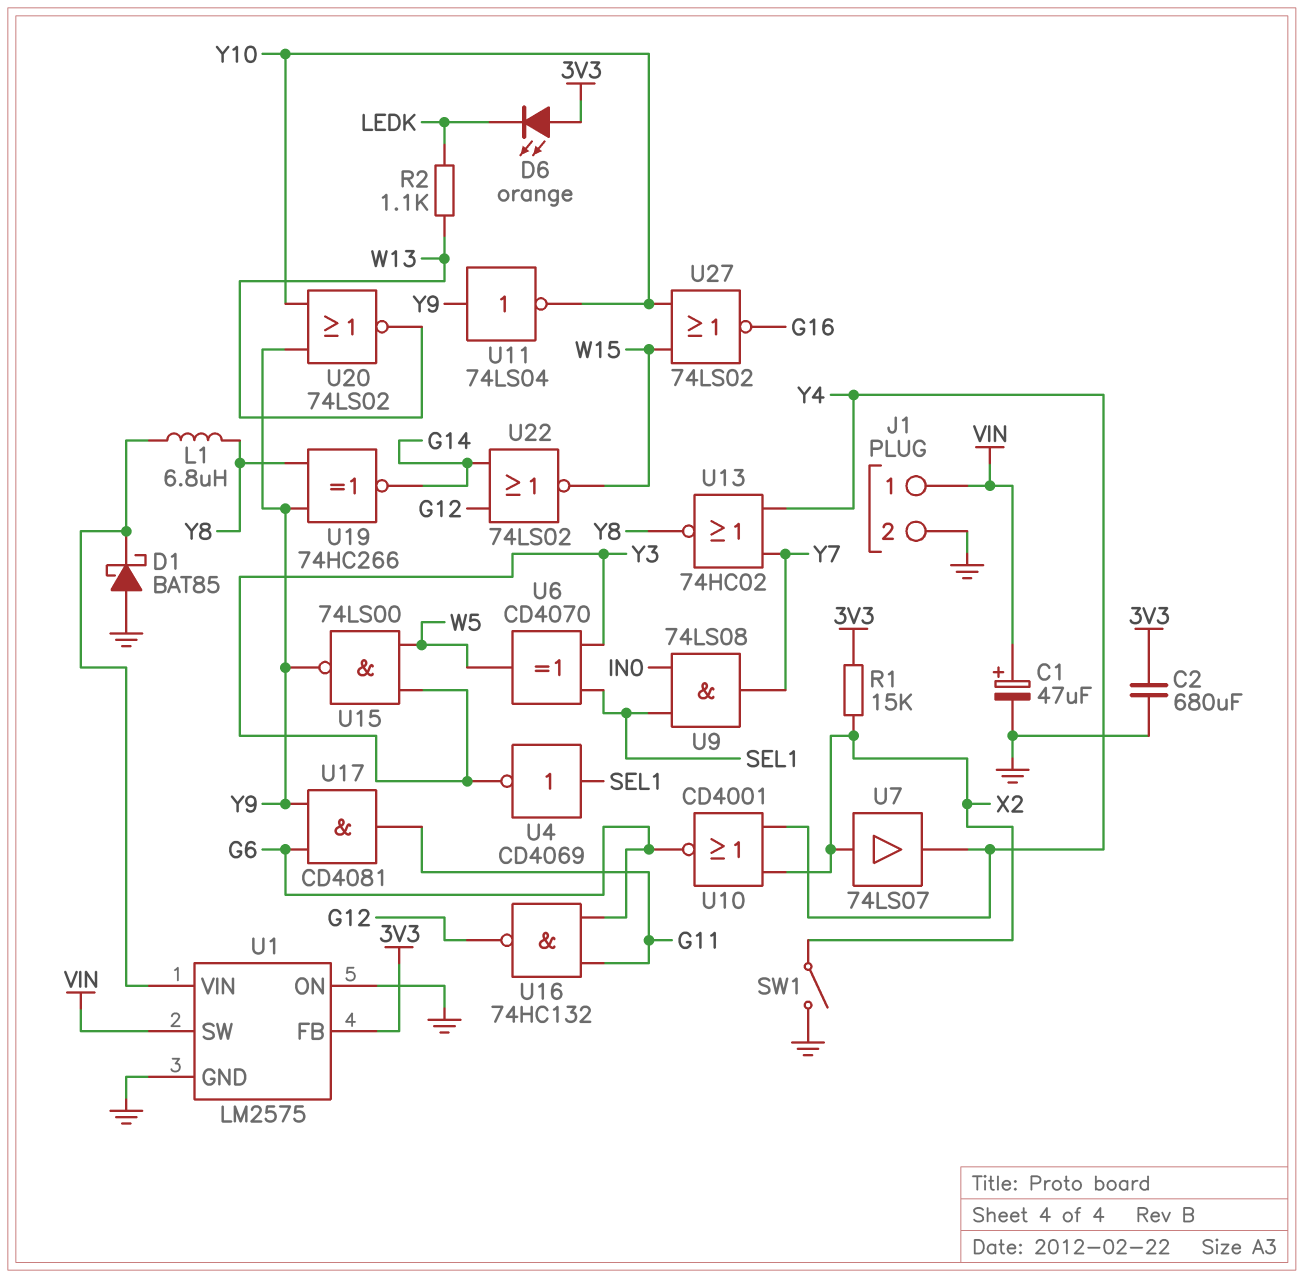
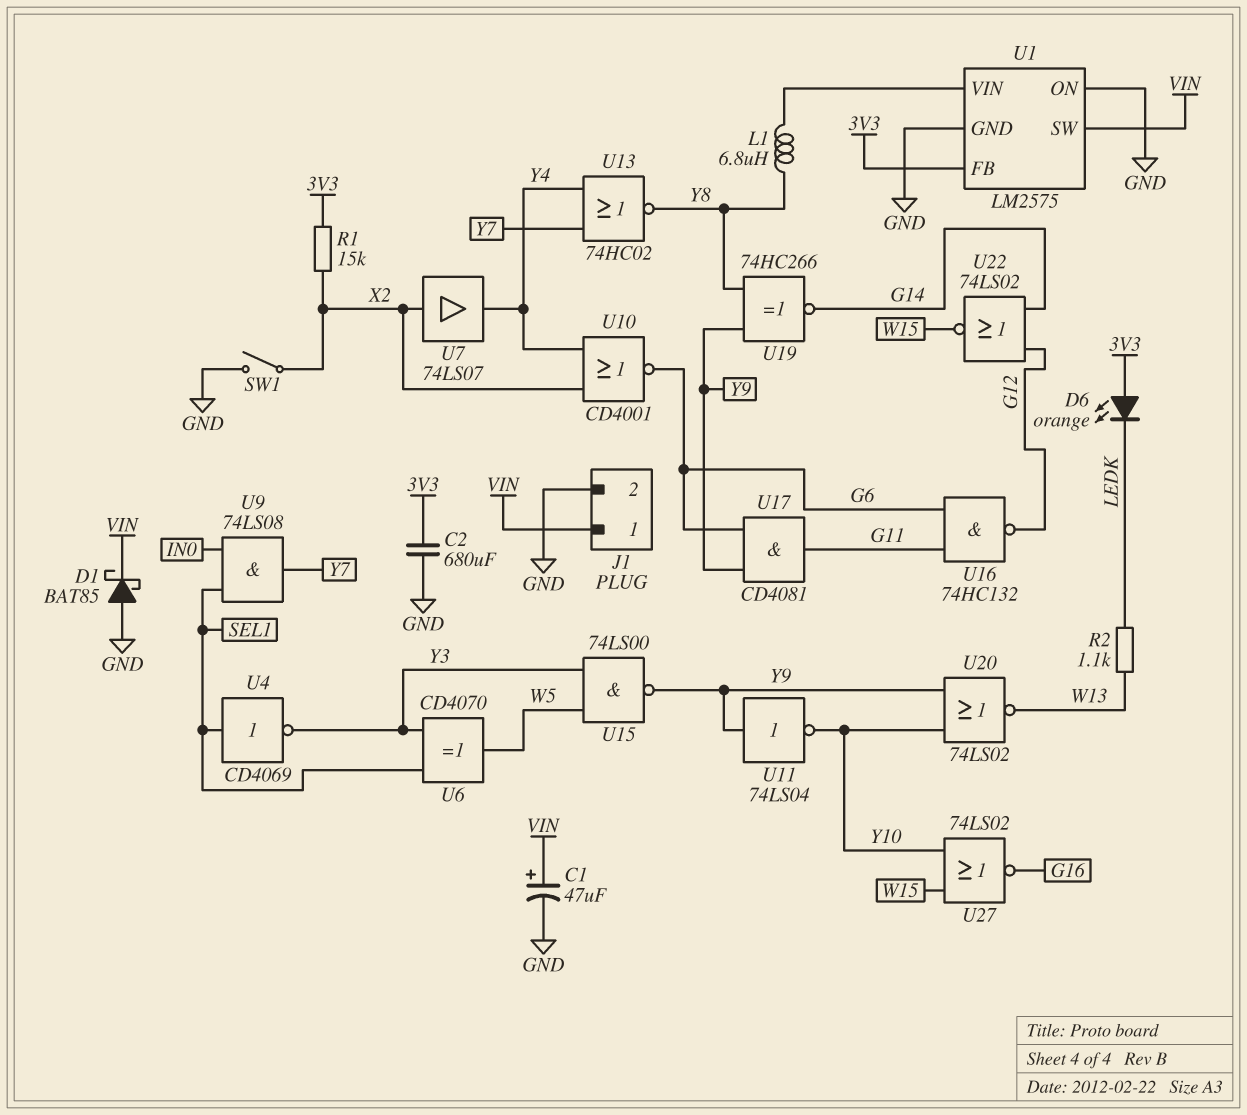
D1: schottky BAT85 (A GND, K U1/VIN) -> schottky BAT85 (A GND, K VIN)

